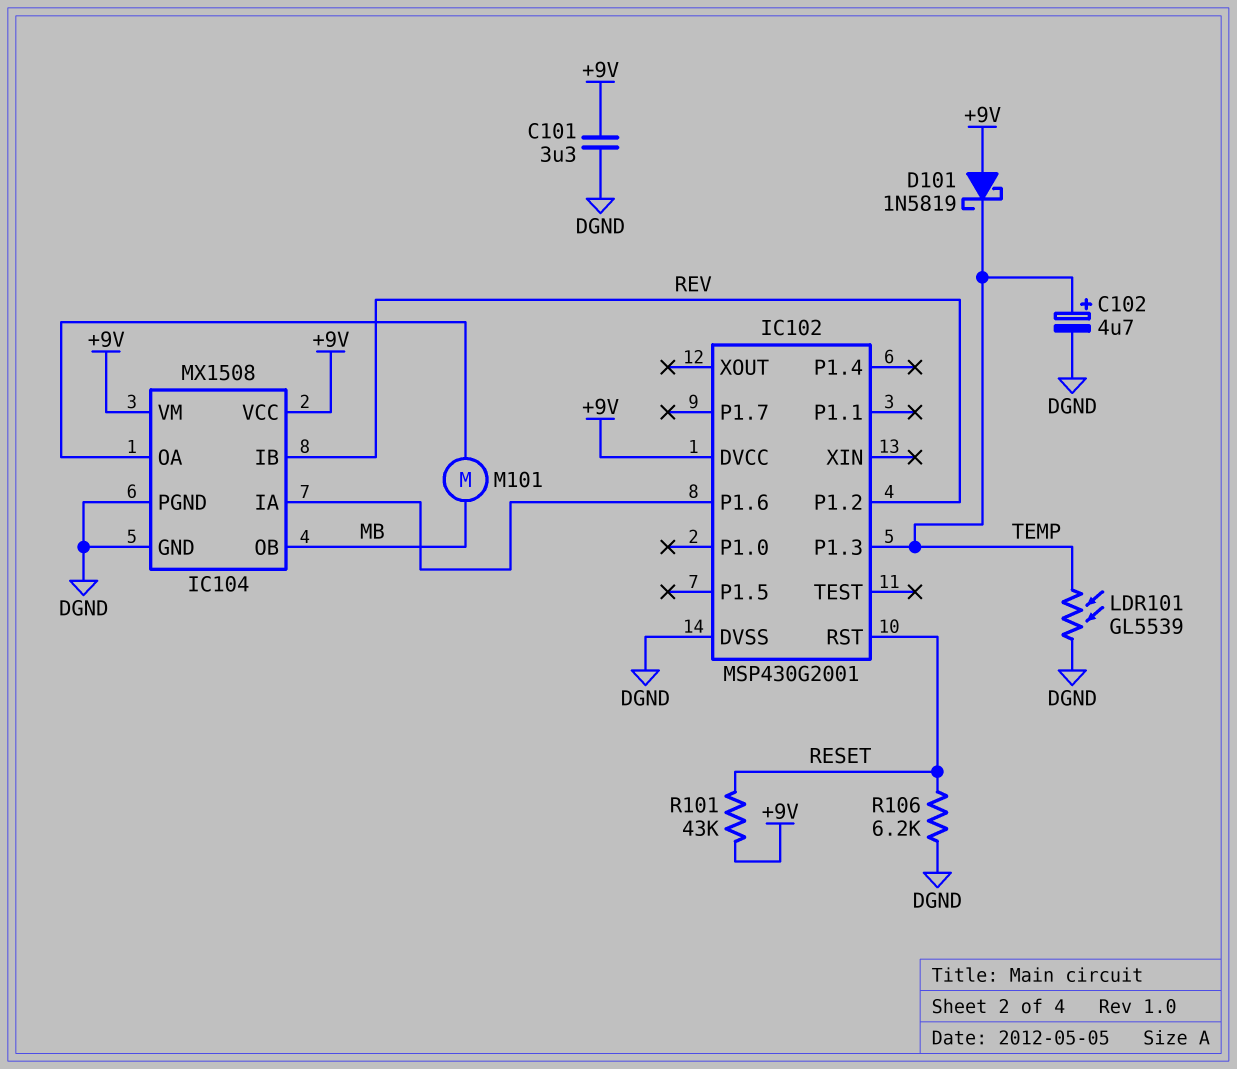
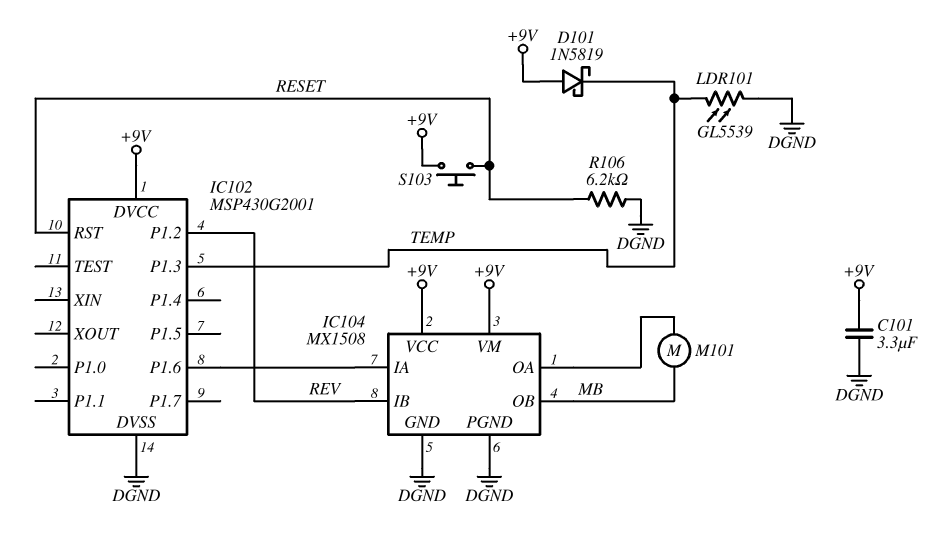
C102: 4.7uF (plus TEMP, minus DGND) -> none
R101: 43k (+9V, RESET) -> none
S103: none -> button (+9V, RESET)

